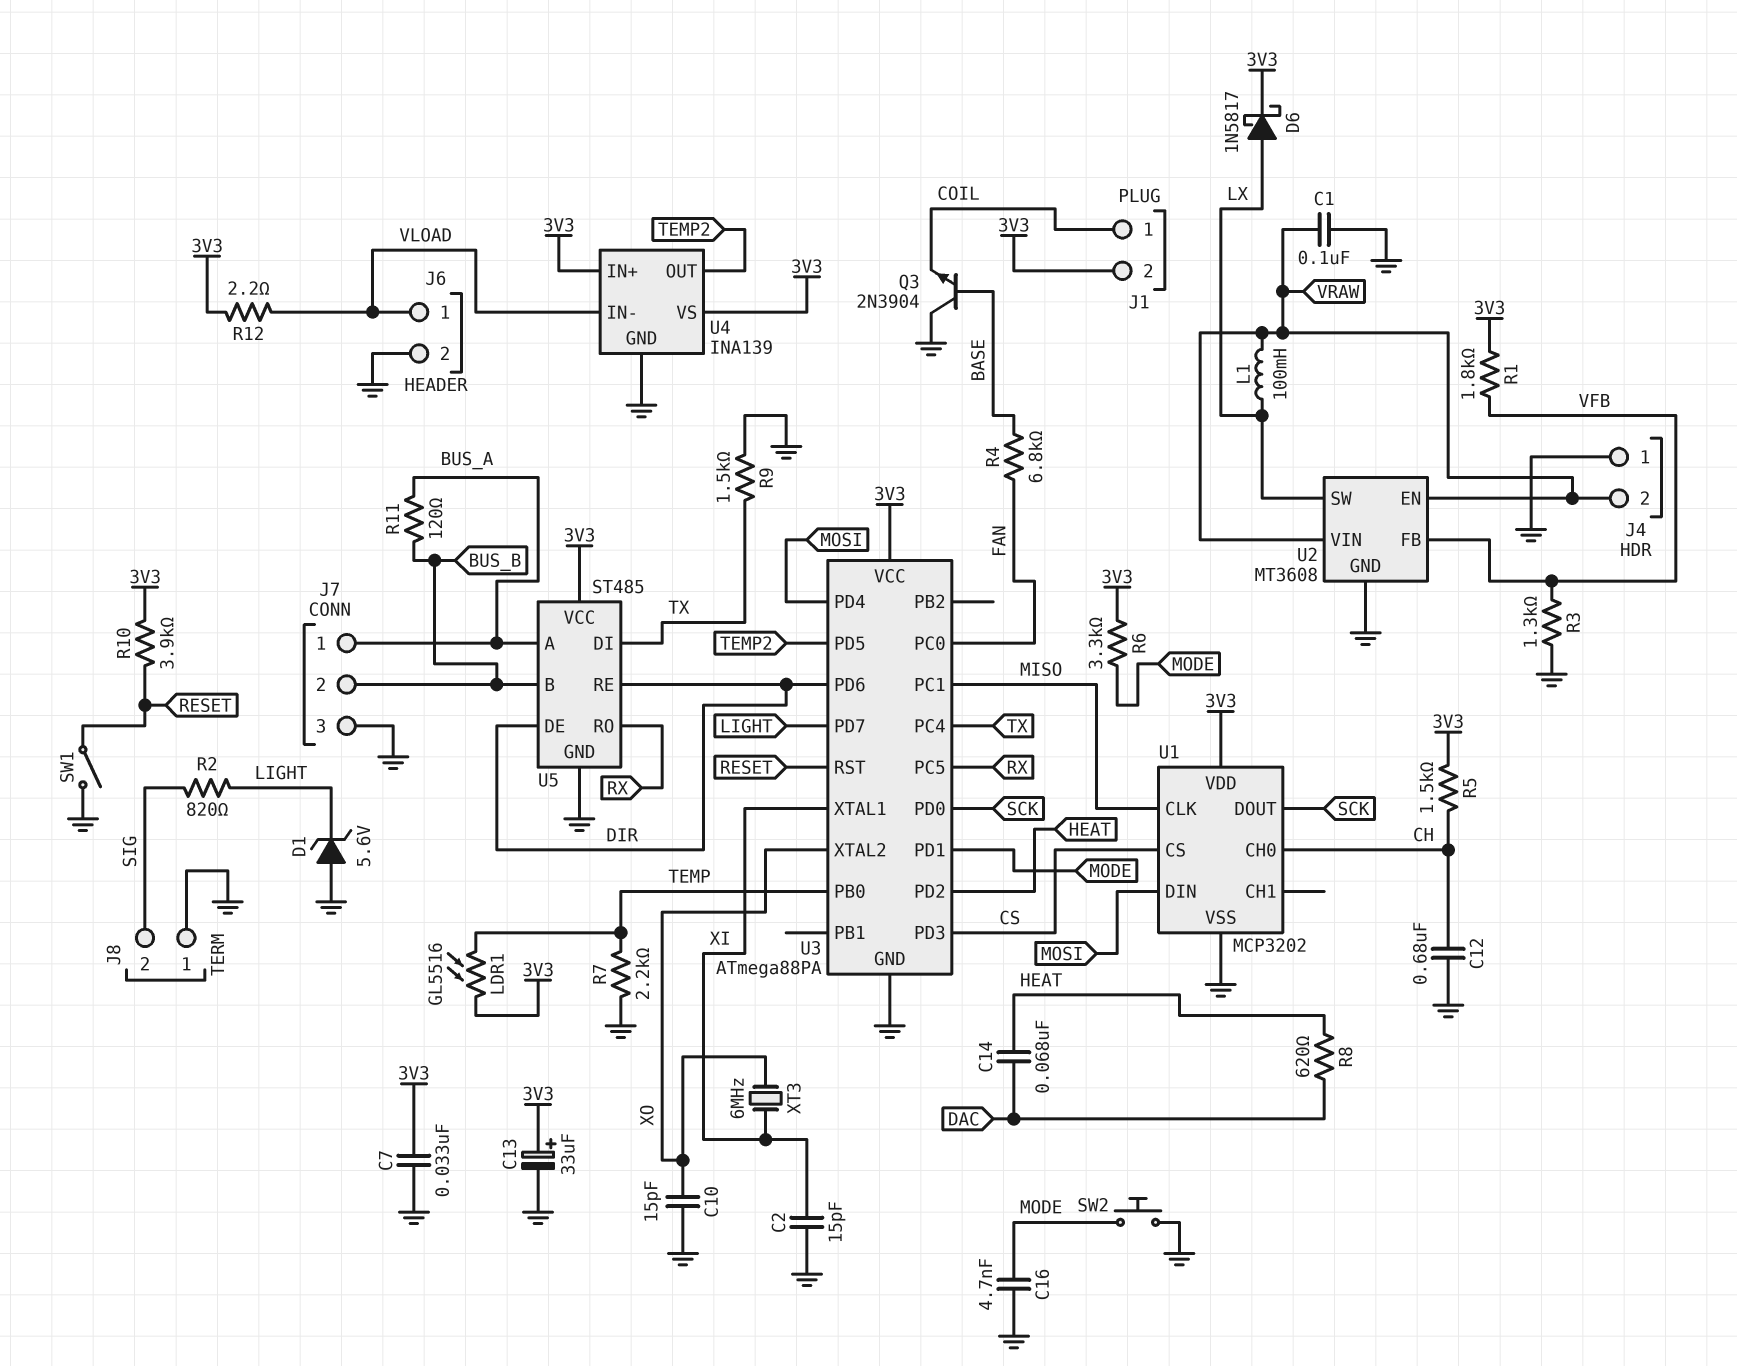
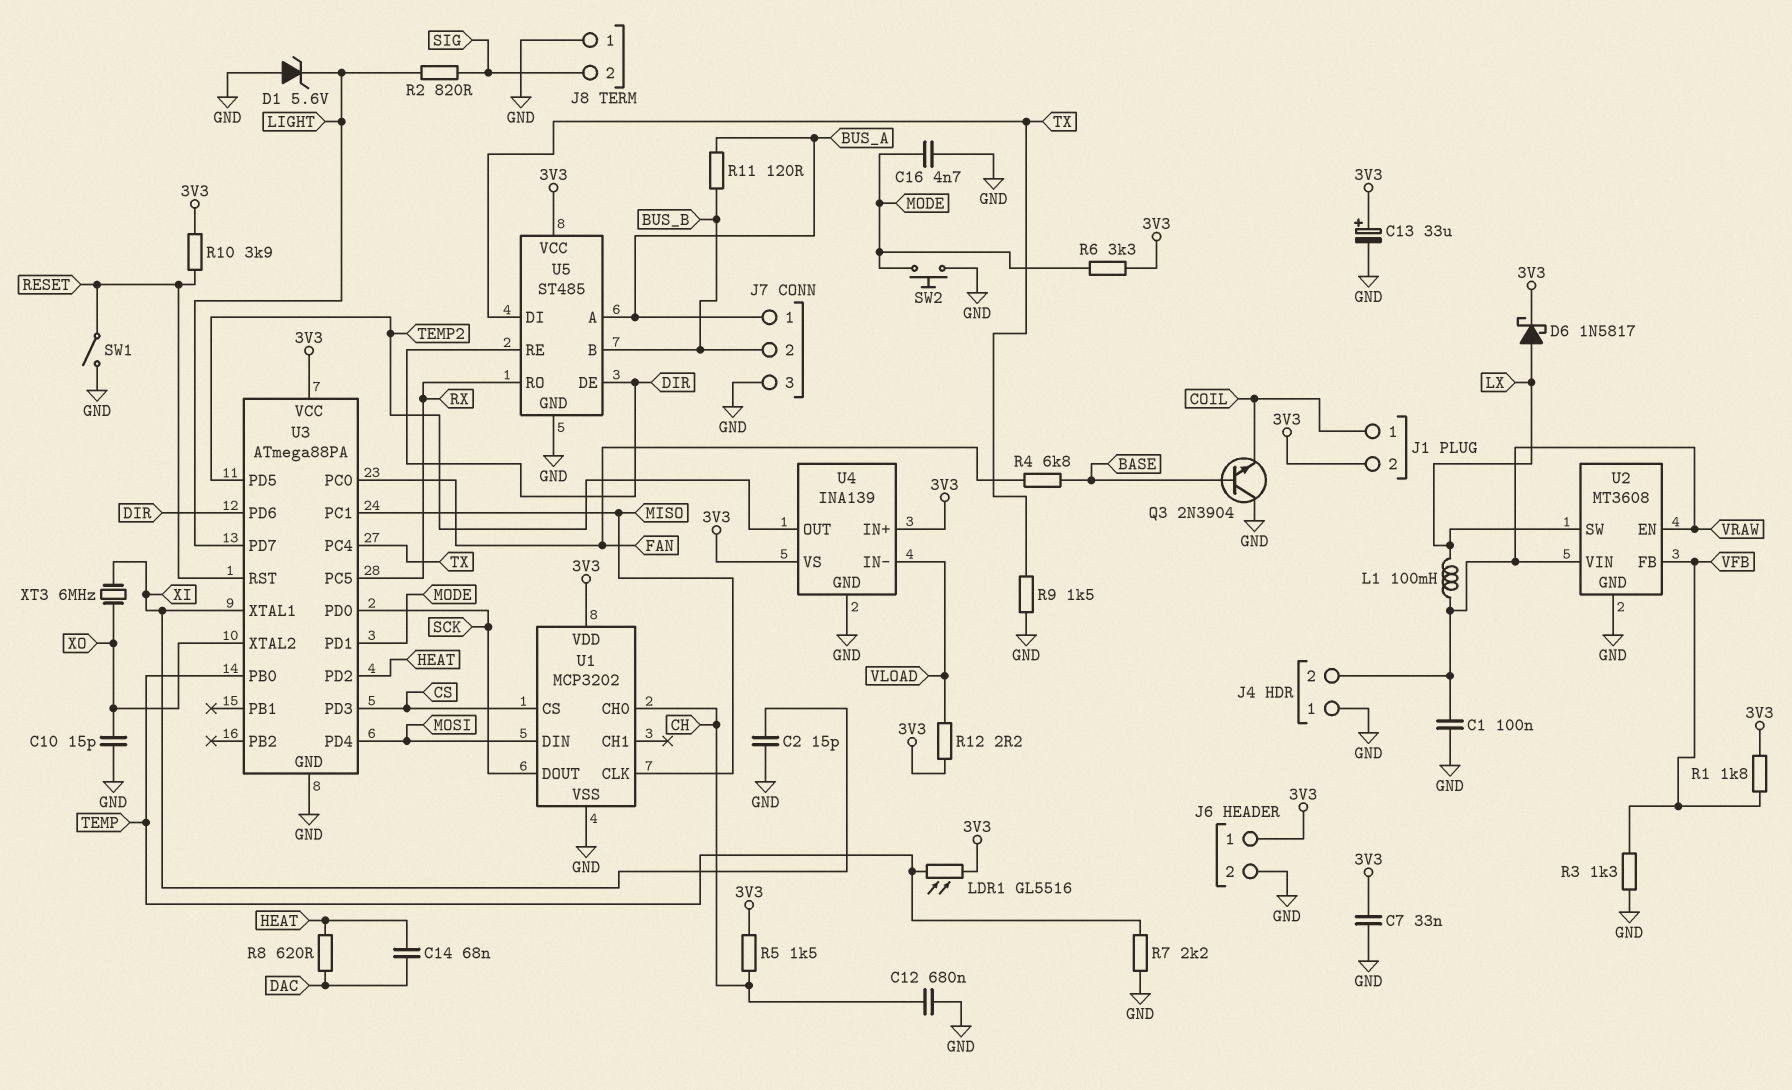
J6 pin 1: VLOAD -> 3V3

